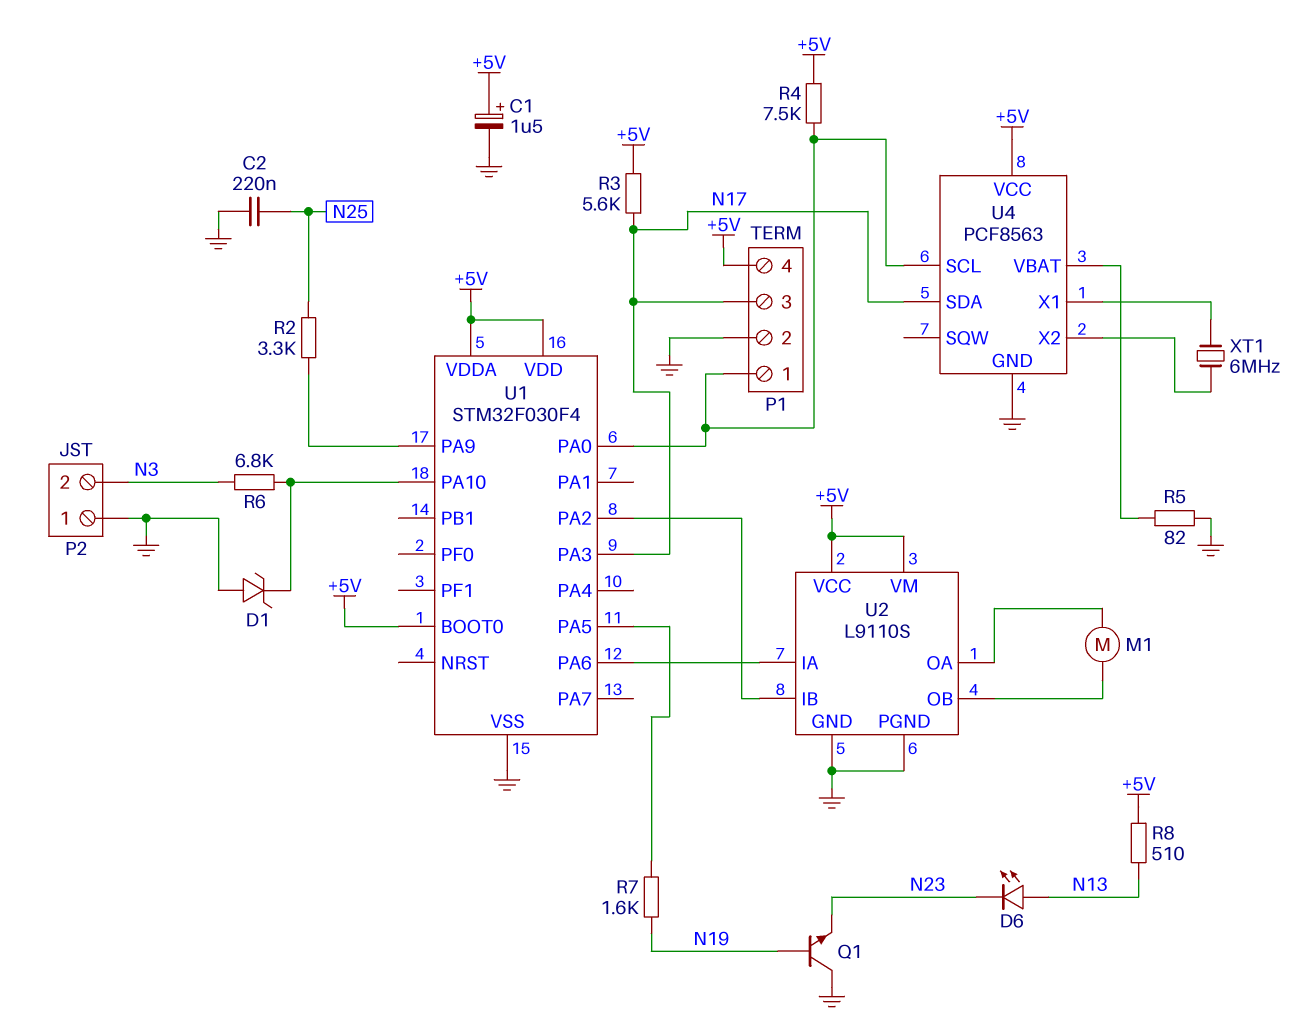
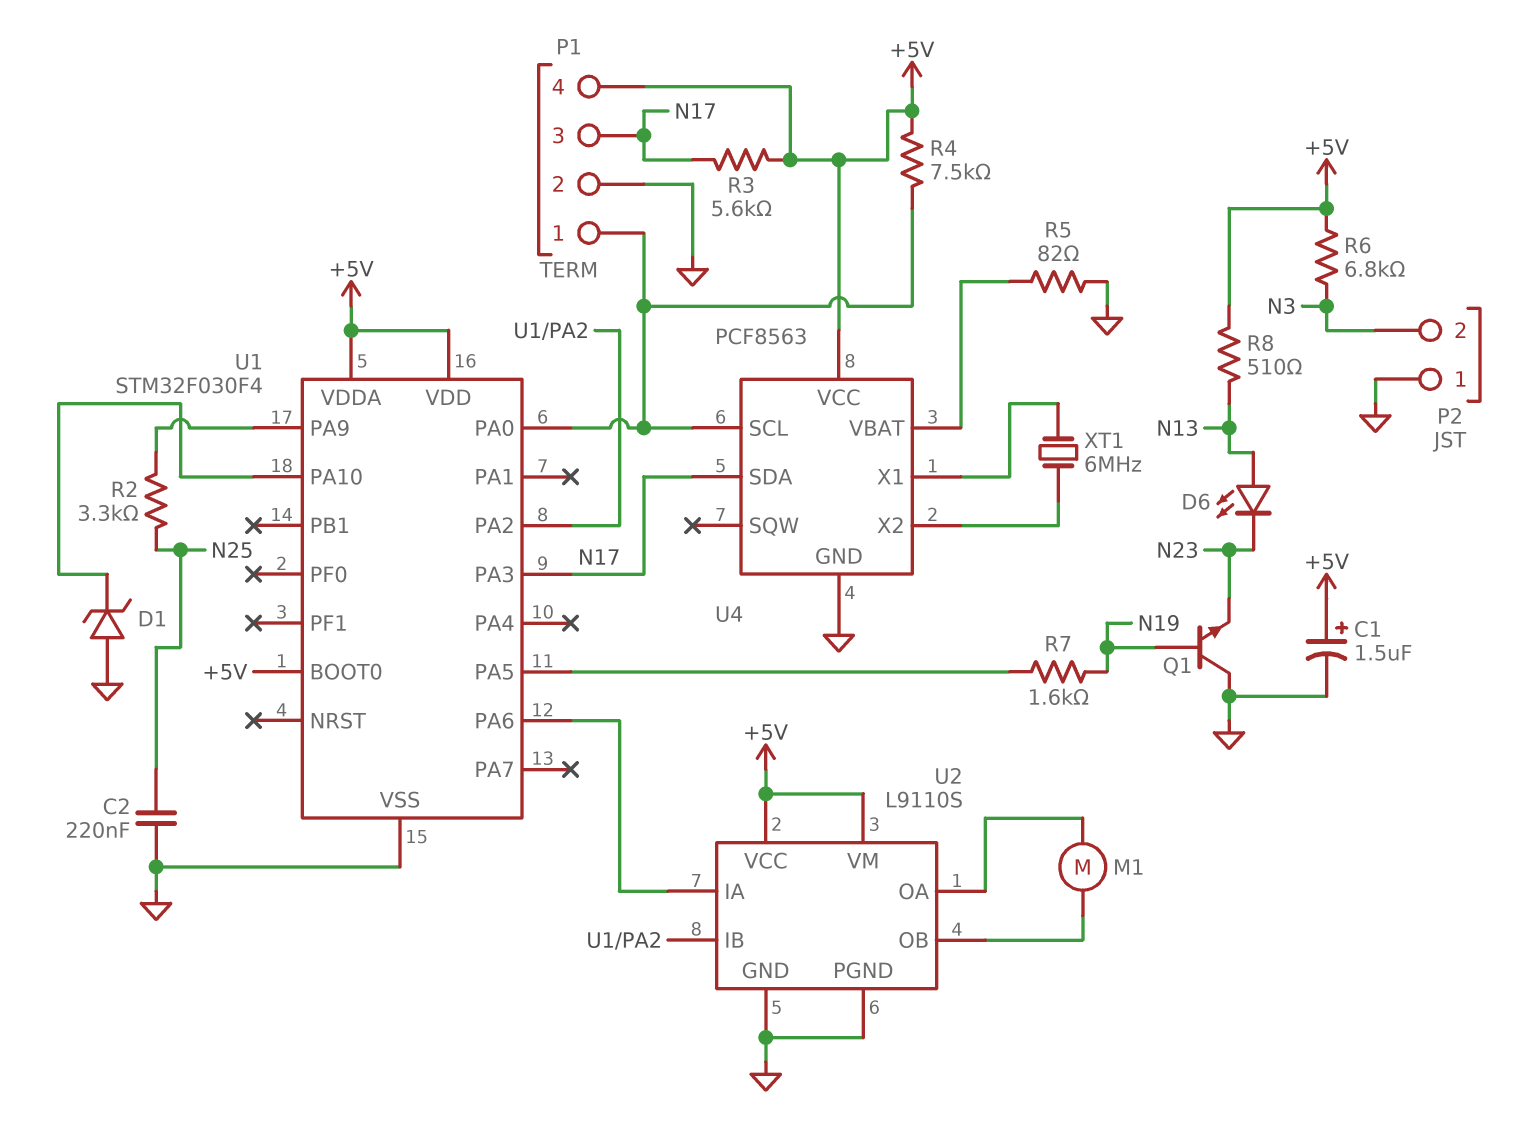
R6: 6.8k (N3, U1/PA10) -> 6.8k (+5V, N3)

